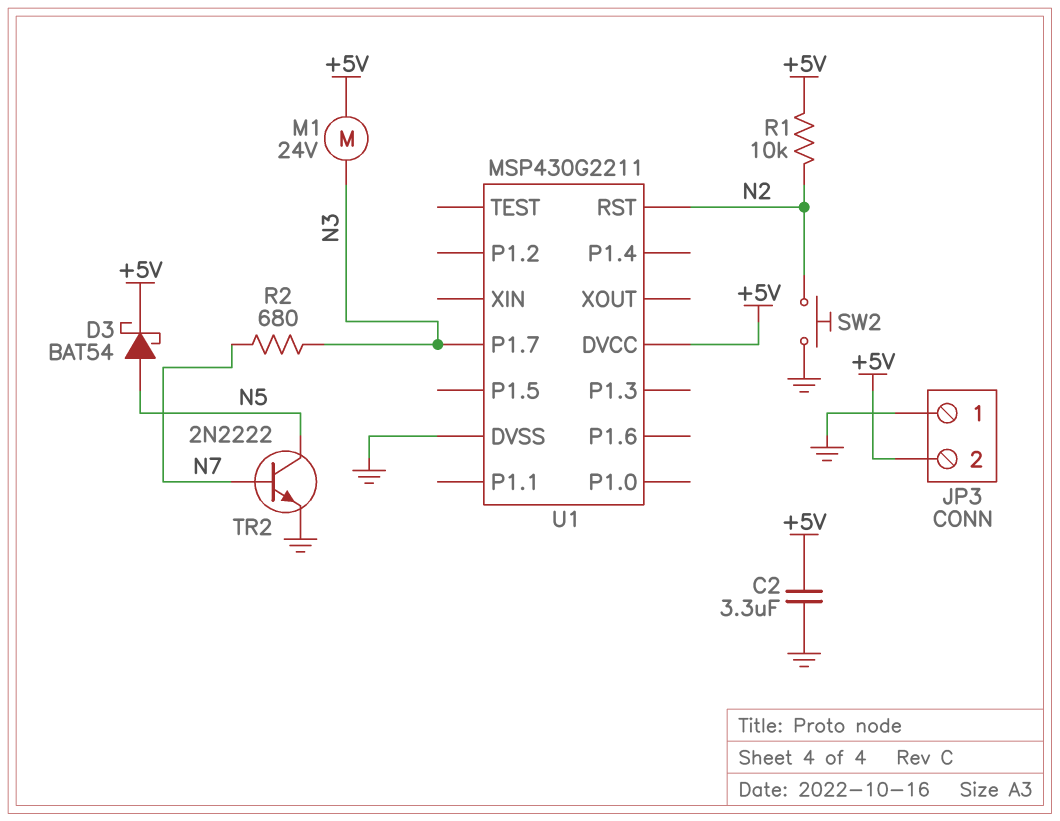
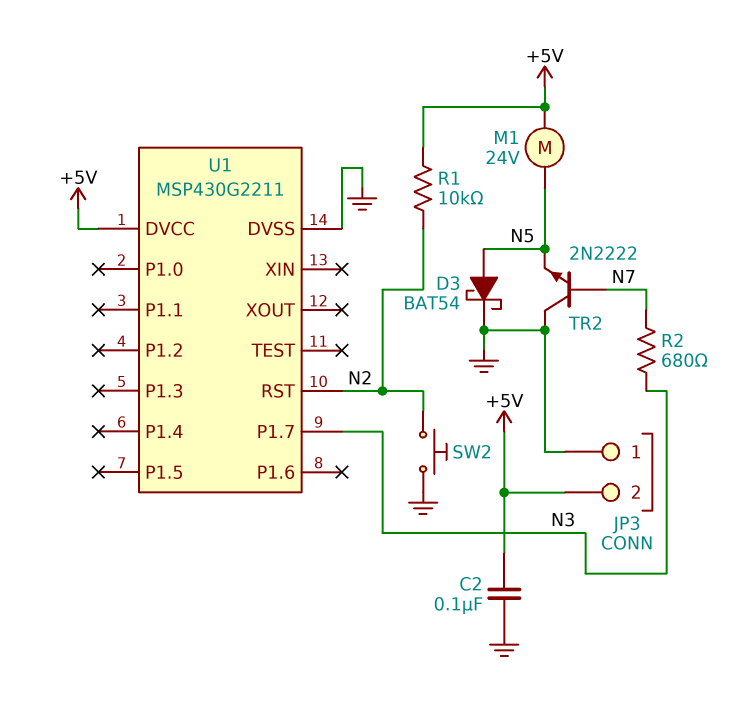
C2: 3.3uF (+5V, GND) -> 100nF (+5V, GND)
D3: schottky BAT54 (A N5, K +5V) -> schottky BAT54 (A N5, K GND)
M1: motor 24V (+5V, N3) -> motor 24V (+5V, N5)
TR2: NPN 2N2222 (B N7, C N5, E GND) -> NPN 2N2222 (B N7, C GND, E N5)

